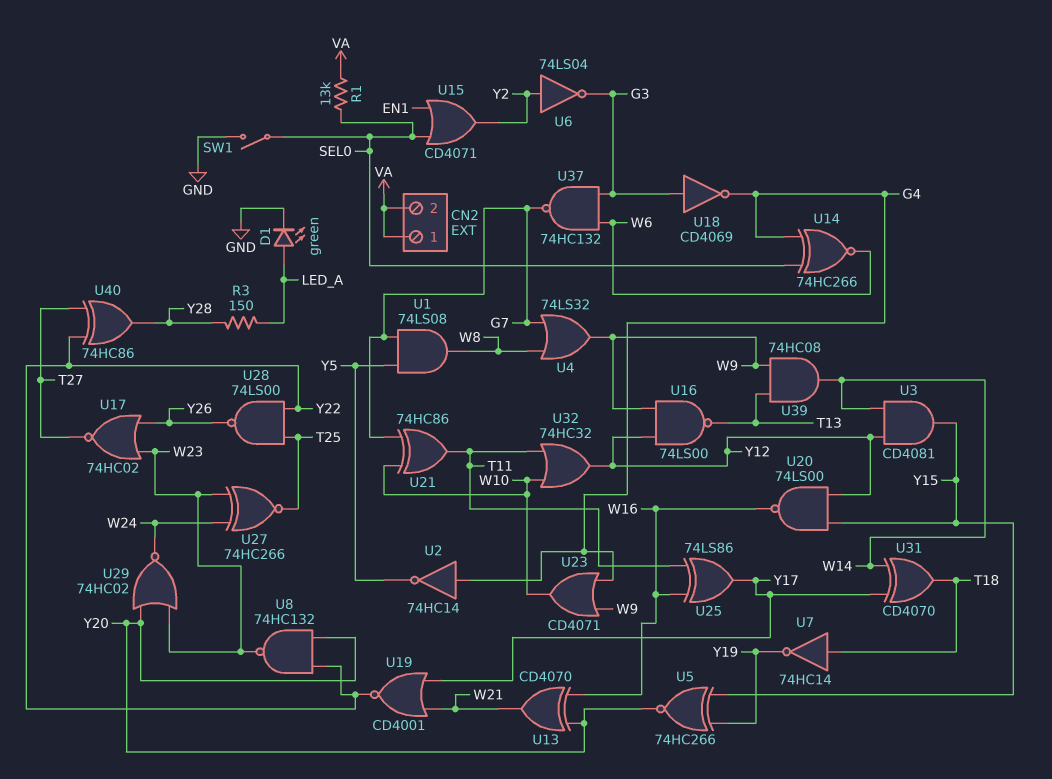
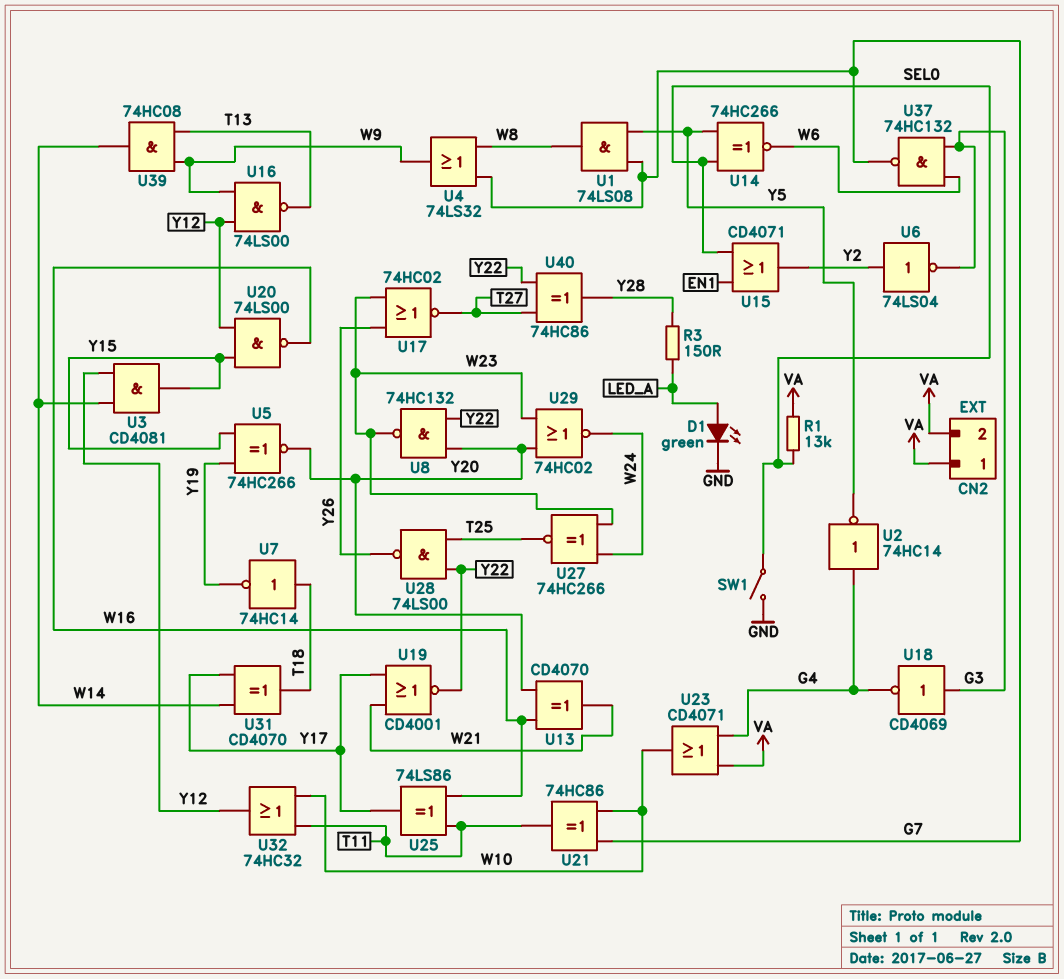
U14: XNOR 74HC266 (in G4, in SEL0, out W6) -> XNOR 74HC266 (in SEL0, in Y5, out W6)
U23: OR CD4071 (in G4, in W9, out W10) -> OR CD4071 (in G4, in VA, out W10)

